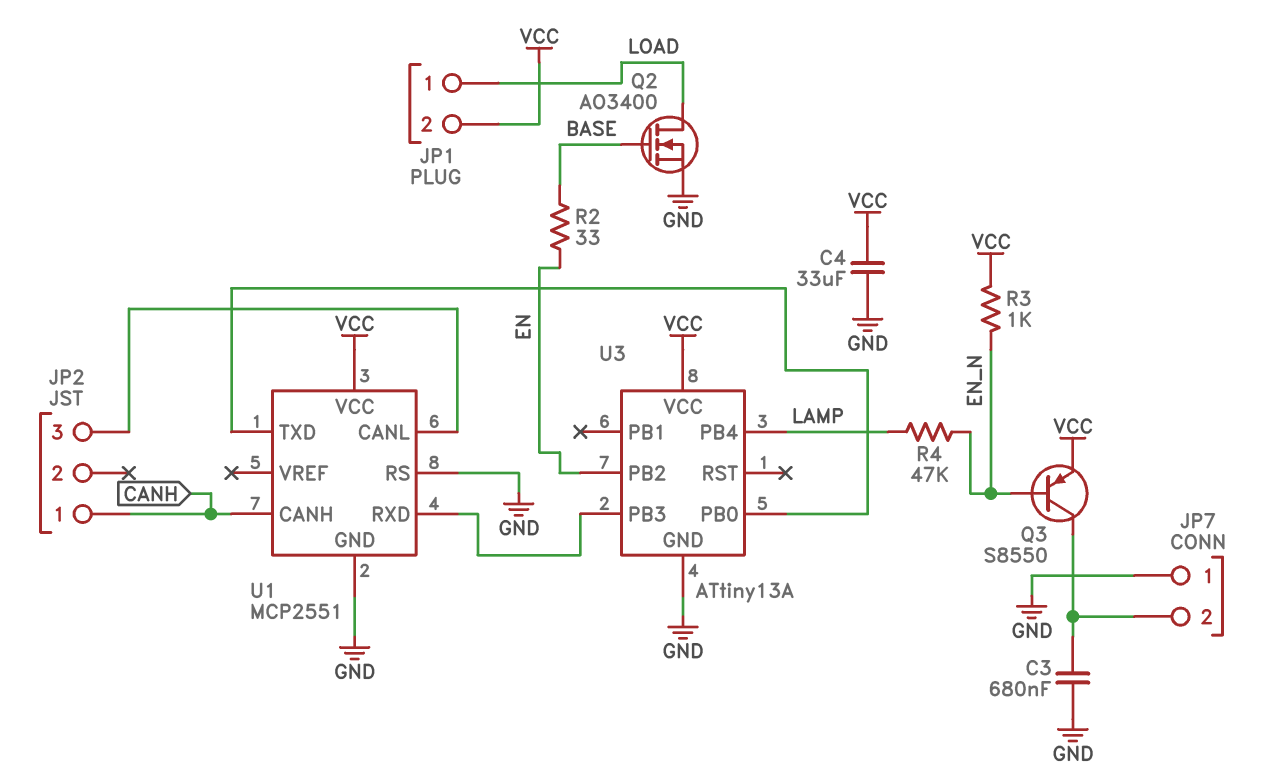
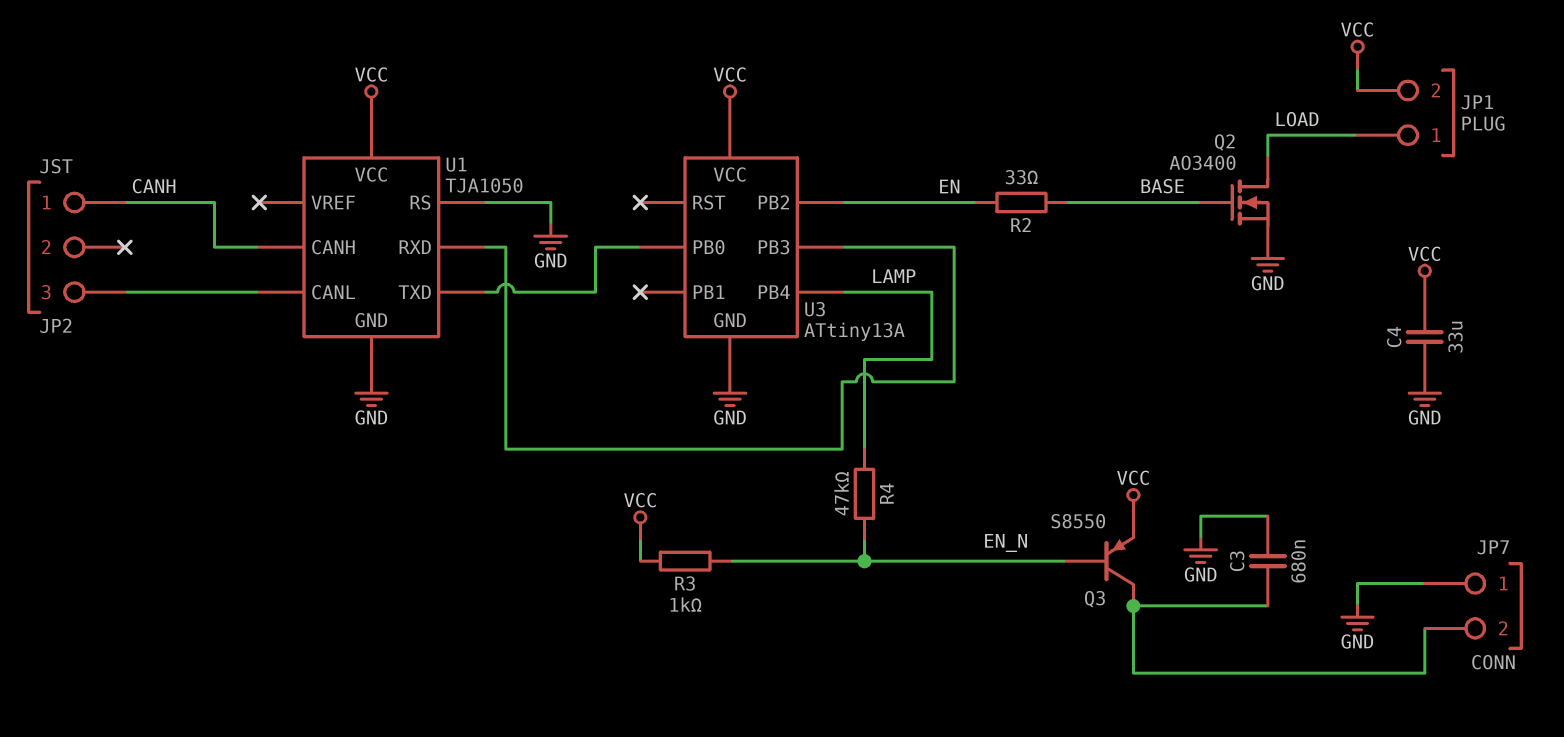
U1: MCP2551 -> TJA1050

